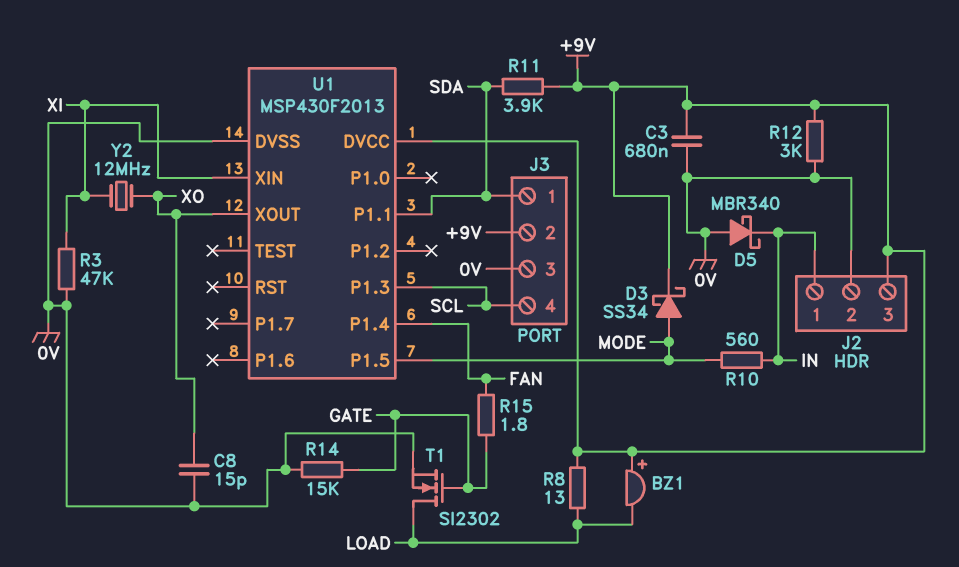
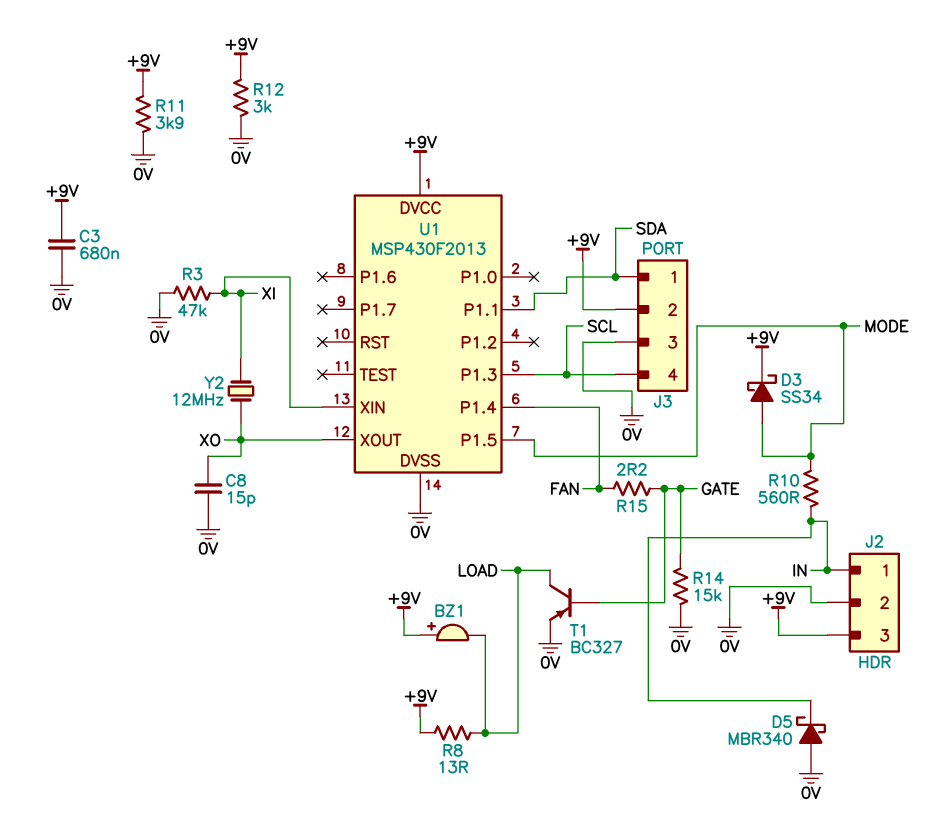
R11: 3.9k (+9V, SDA) -> 3.9k (+9V, 0V)
R15: 1.8 (FAN, GATE) -> 2.2 (FAN, GATE)
T1: NMOS SI2302 (G GATE, D LOAD, S 0V) -> PNP BC327 (B GATE, C LOAD, E 0V)

